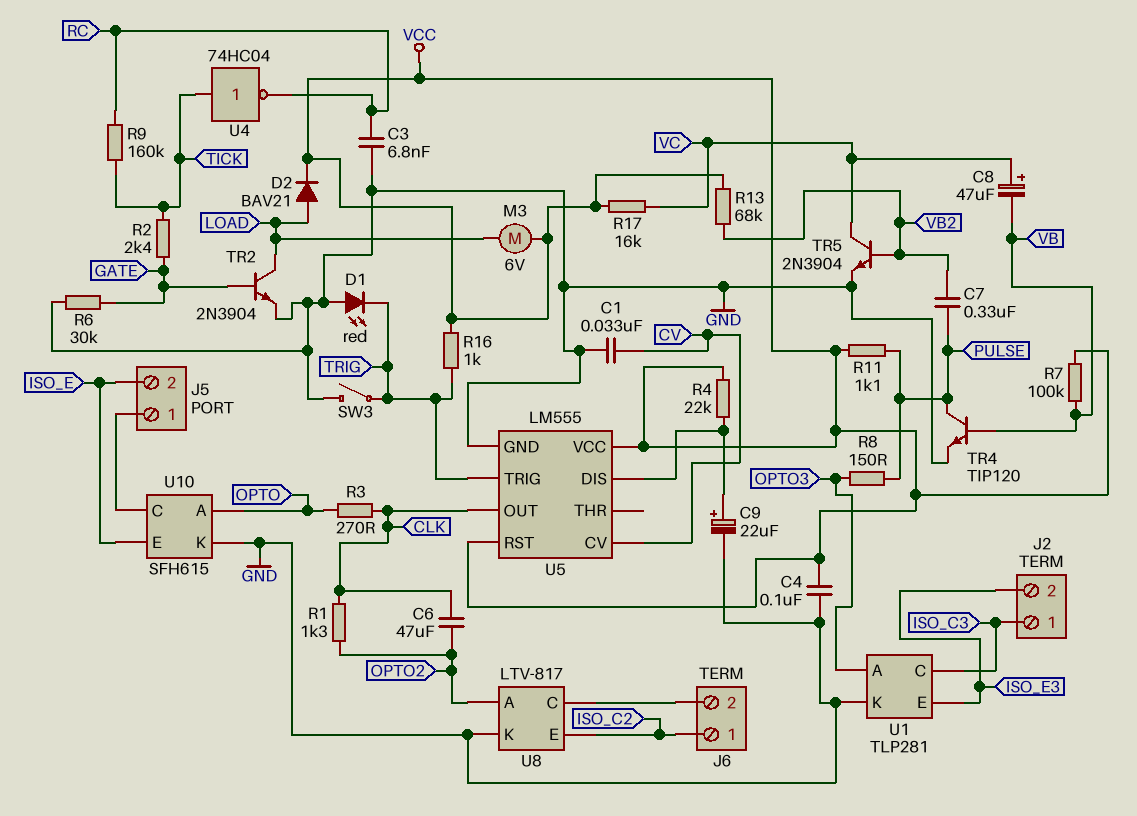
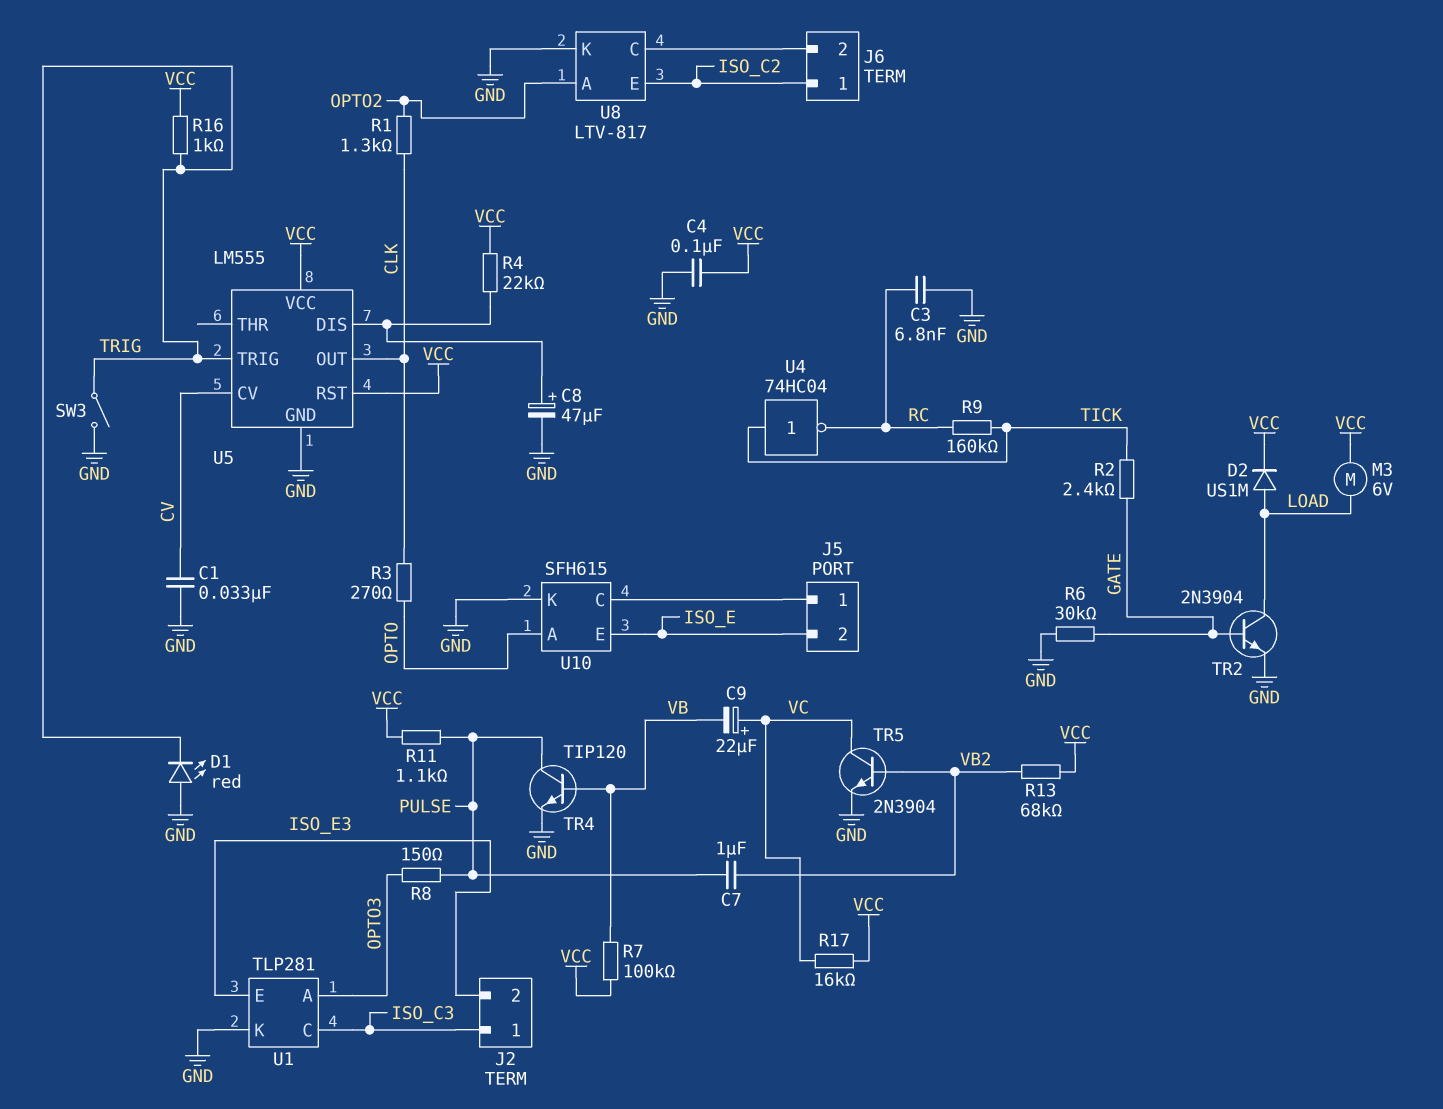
C6: 47uF (CLK, OPTO2) -> none
C7: 330nF (PULSE, VB2) -> 1uF (PULSE, VB2)
C8: 47uF (plus VC, minus VB) -> 47uF (plus U5/DIS, minus GND)
C9: 22uF (plus U5/DIS, minus GND) -> 22uF (plus VC, minus VB)
D2: diode BAV21 (A LOAD, K VCC) -> diode US1M (A LOAD, K VCC)

